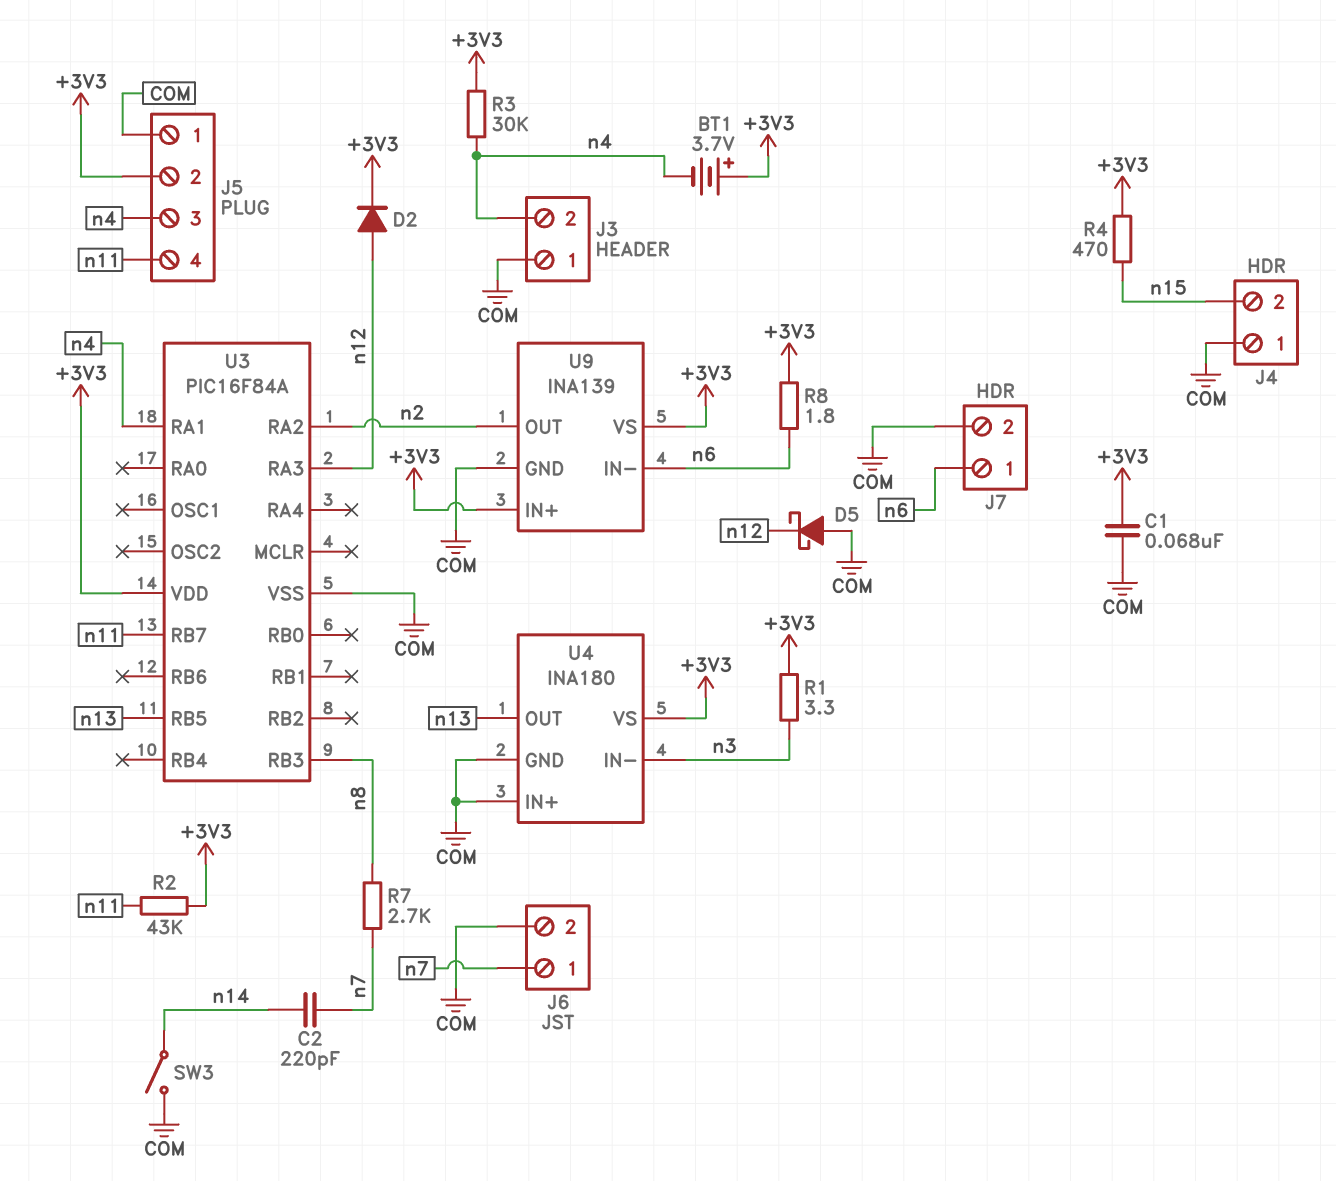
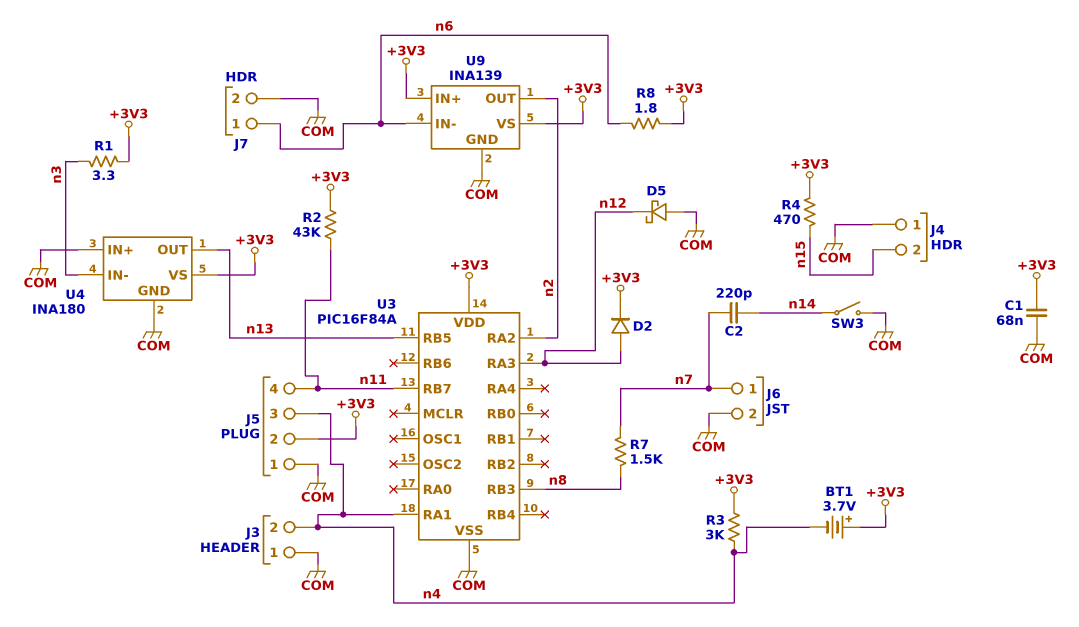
R3: 30k (+3V3, n4) -> 3k (+3V3, n4)
R7: 2.7k (n7, n8) -> 1.5k (n7, n8)

